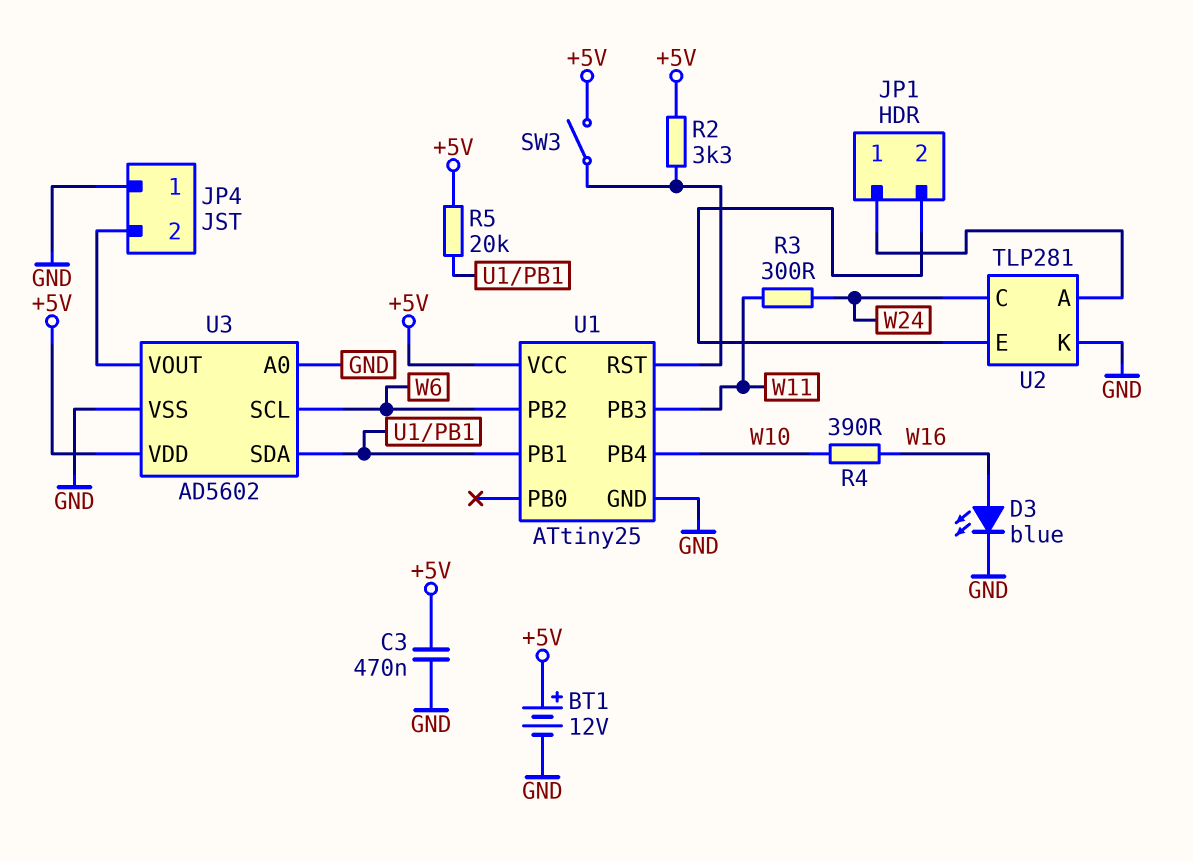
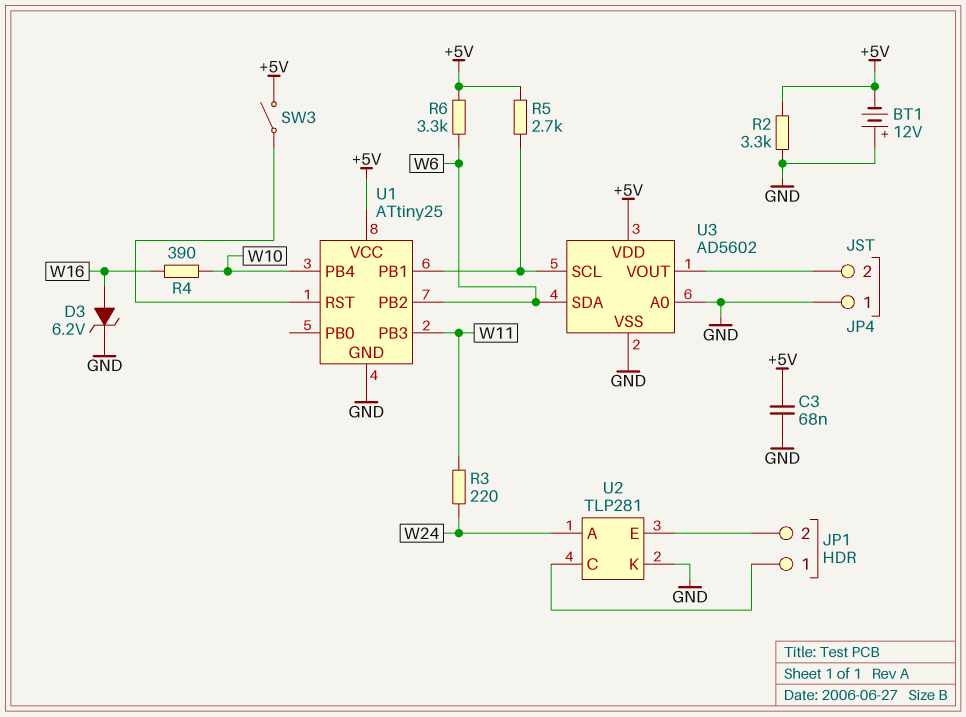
BT1: 12V (plus +5V, minus GND) -> 12V (plus GND, minus +5V)
C3: 470nF (+5V, GND) -> 68nF (+5V, GND)
D3: LED blue (A W16, K GND) -> zener 6.2V (A W16, K GND)
R2: 3.3k (+5V, U1/RST) -> 3.3k (+5V, GND)
R3: 300 (W11, W24) -> 220 (W11, W24)
R5: 20k (+5V, U1/PB1) -> 2.7k (+5V, U1/PB1)
R6: none -> 3.3k (+5V, W6)
U2 pin A: JP1/1 -> W24
U2 pin C: W24 -> JP1/1
U3 pin SCL: W6 -> U1/PB1
U3 pin SDA: U1/PB1 -> W6

